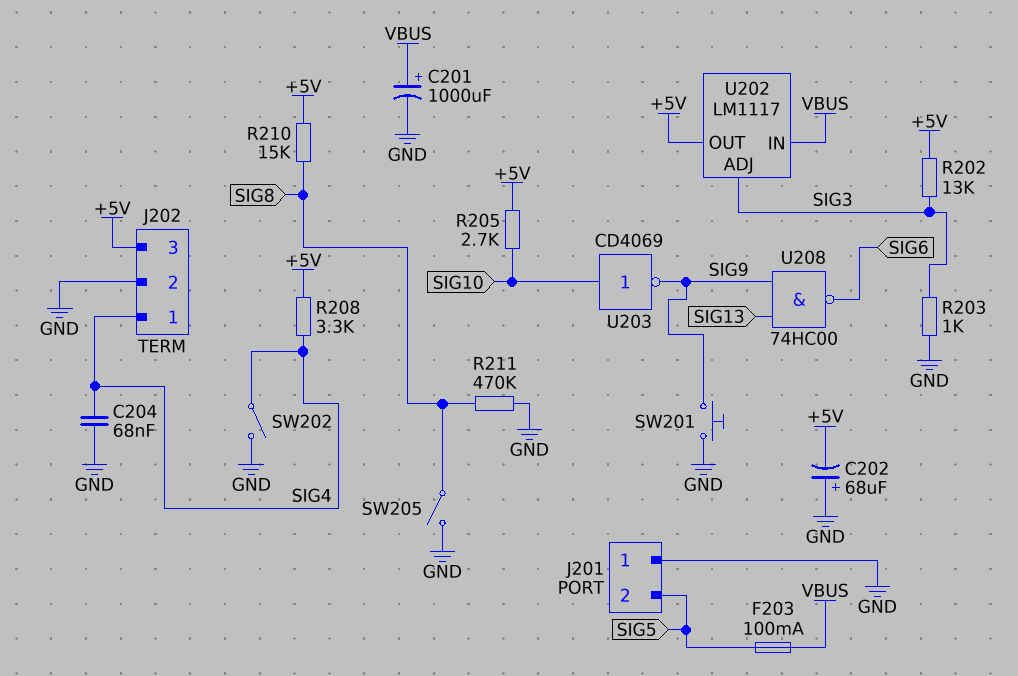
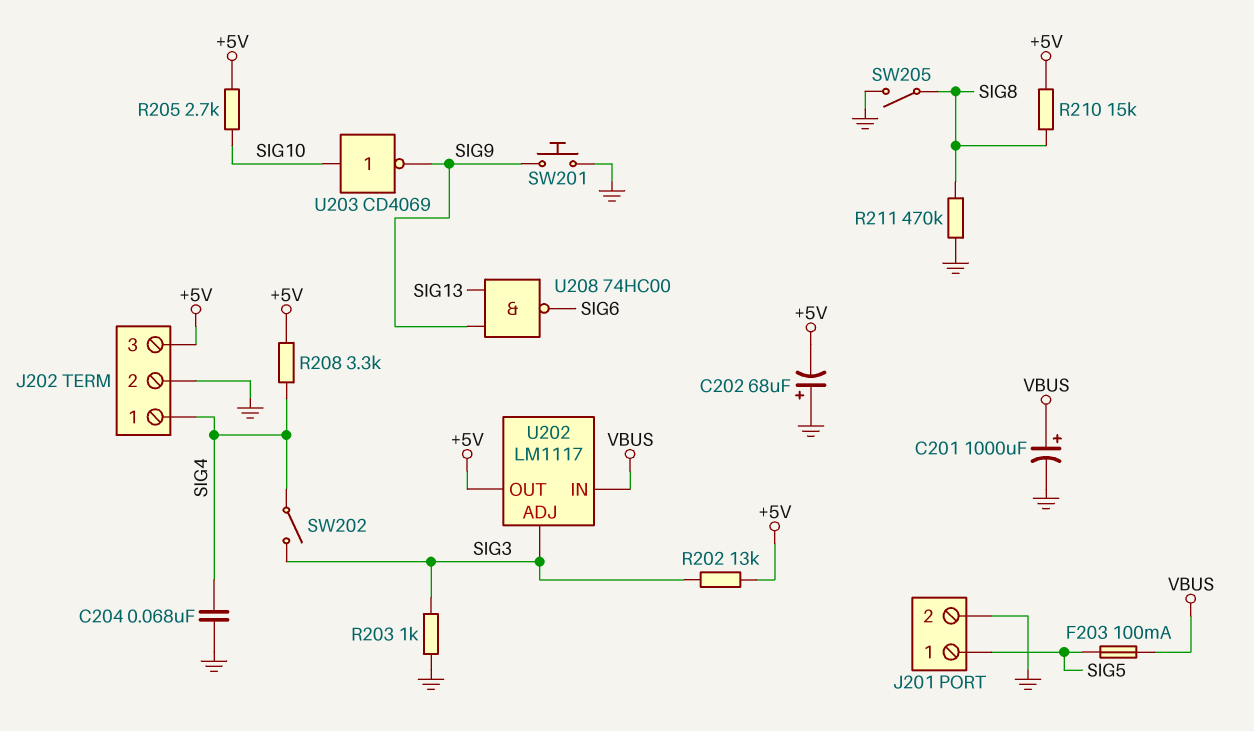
J201 pin 1: GND -> SIG5
J201 pin 2: SIG5 -> GND
SW202: switch (GND, SIG4) -> switch (SIG3, SIG4)

